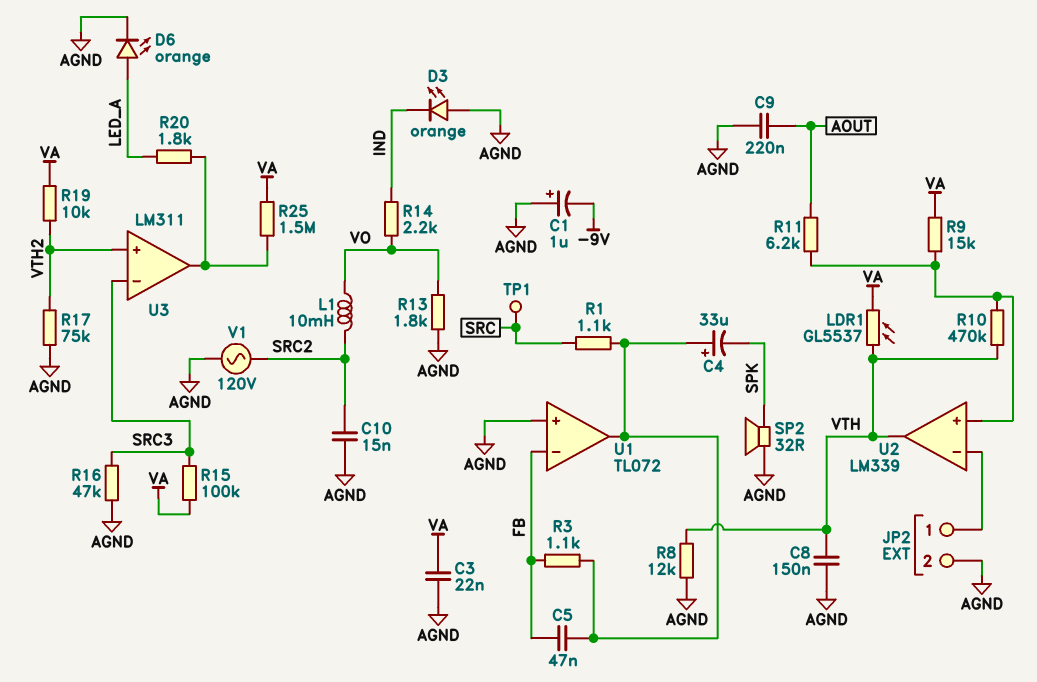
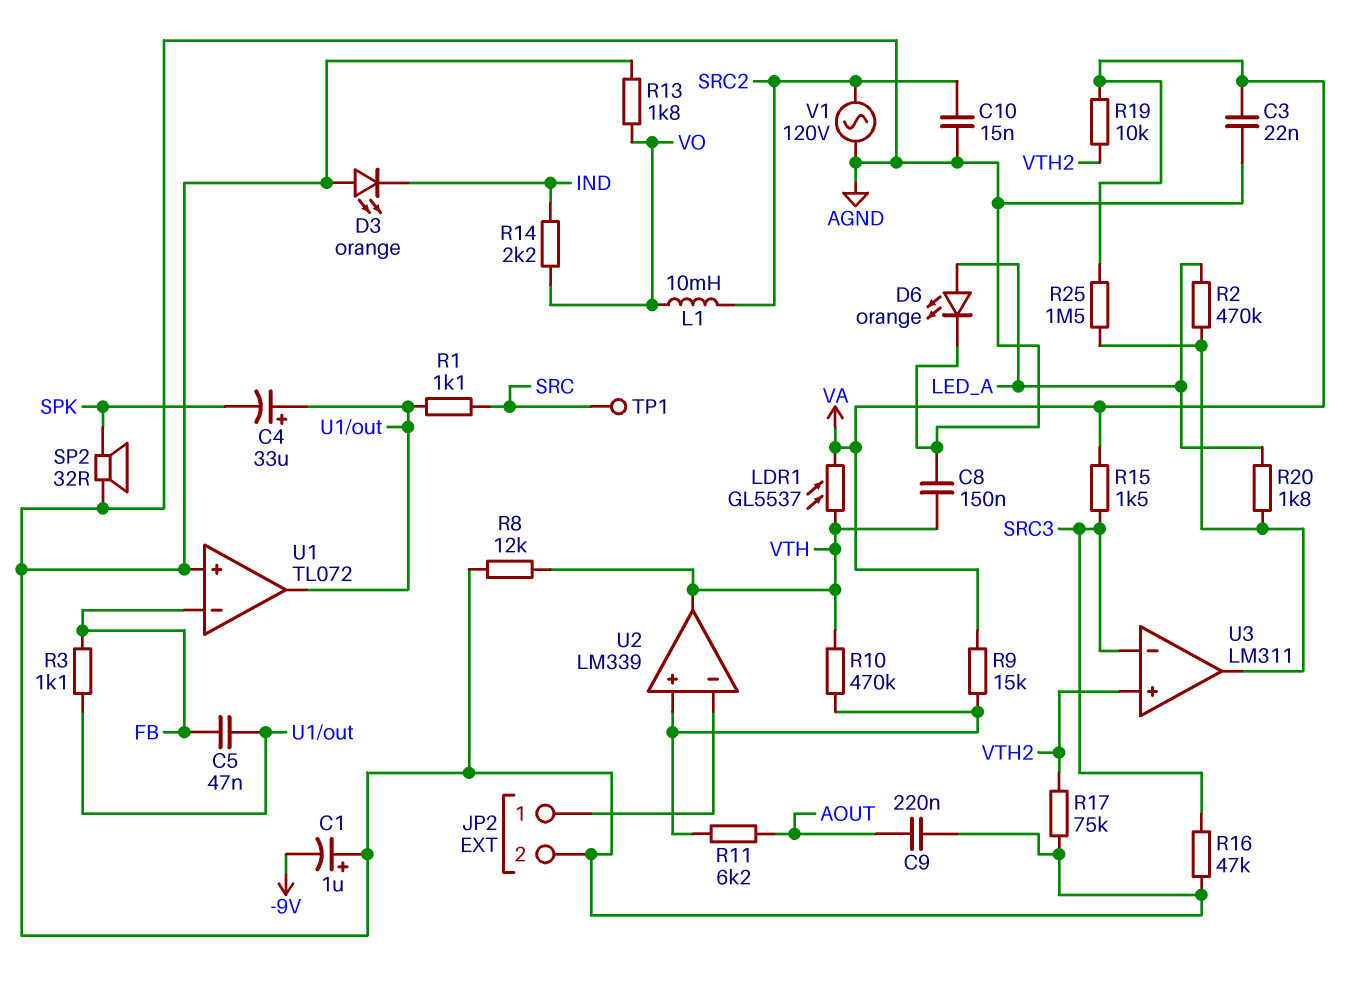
R2: none -> 470k (LED_A, U3/out)
R15: 100k (SRC3, VA) -> 1.5k (SRC3, VA)

